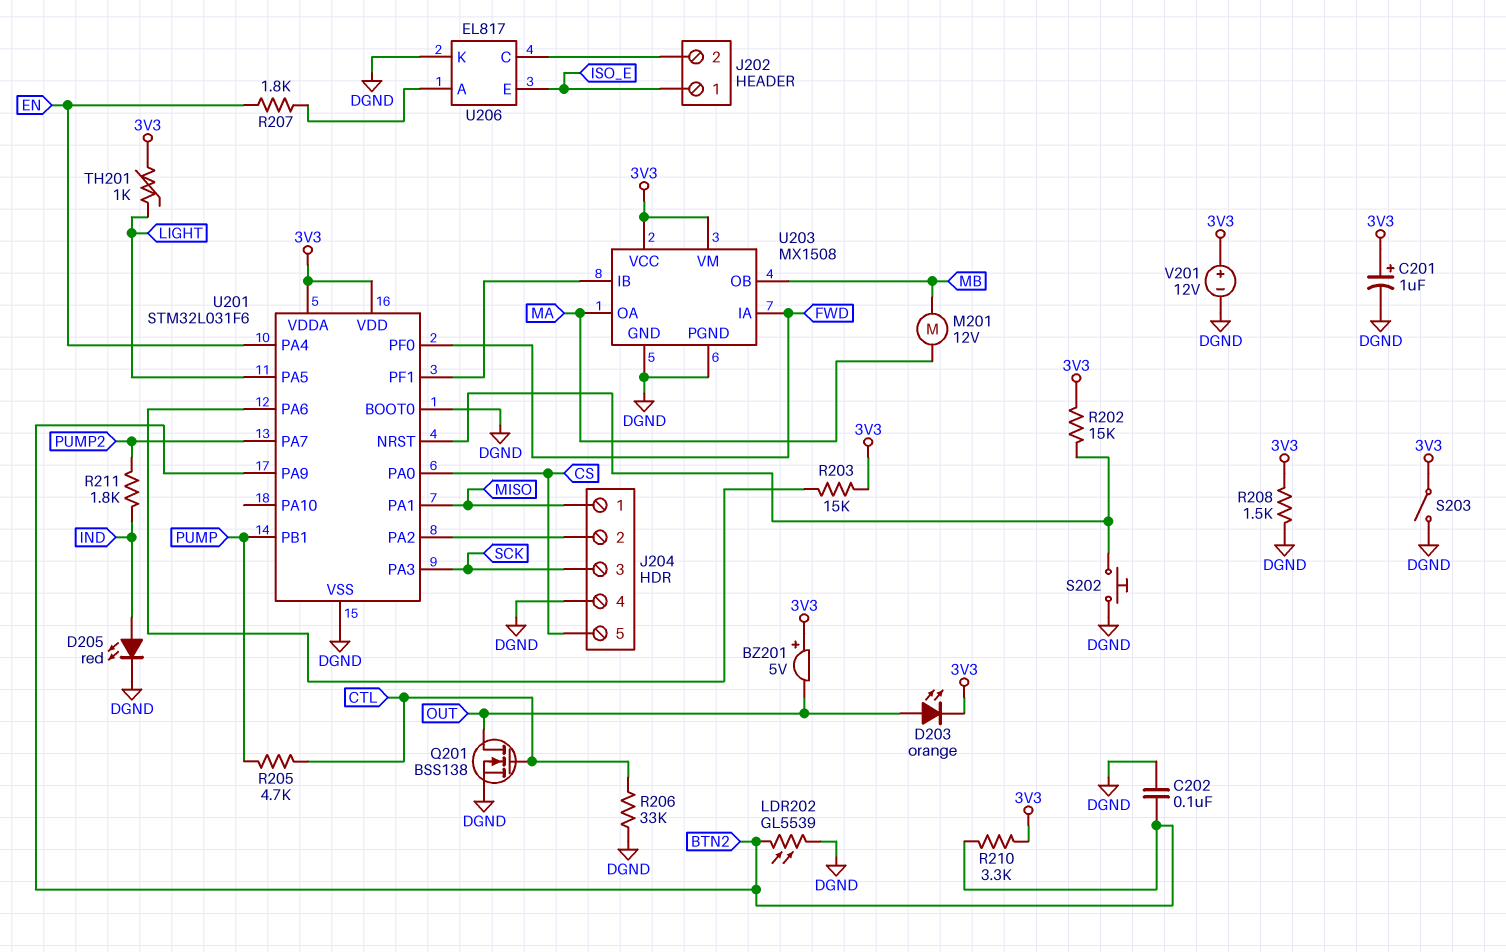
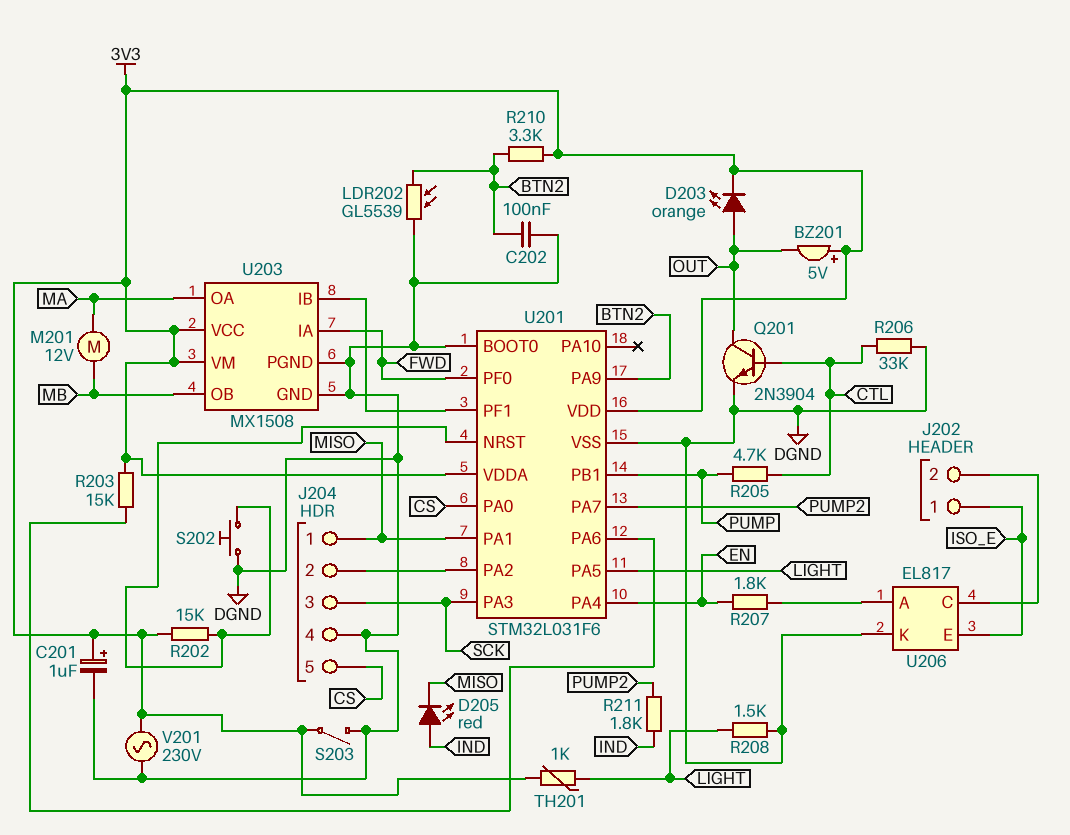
D205: LED red (A IND, K DGND) -> LED red (A IND, K MISO)
Q201: NMOS BSS138 (G CTL, D OUT, S DGND) -> NPN 2N3904 (B CTL, C OUT, E DGND)
R208: 1.5k (3V3, DGND) -> 1.5k (DGND, LIGHT)
V201: 12V (plus 3V3, minus DGND) -> AC 230V (3V3, DGND)

